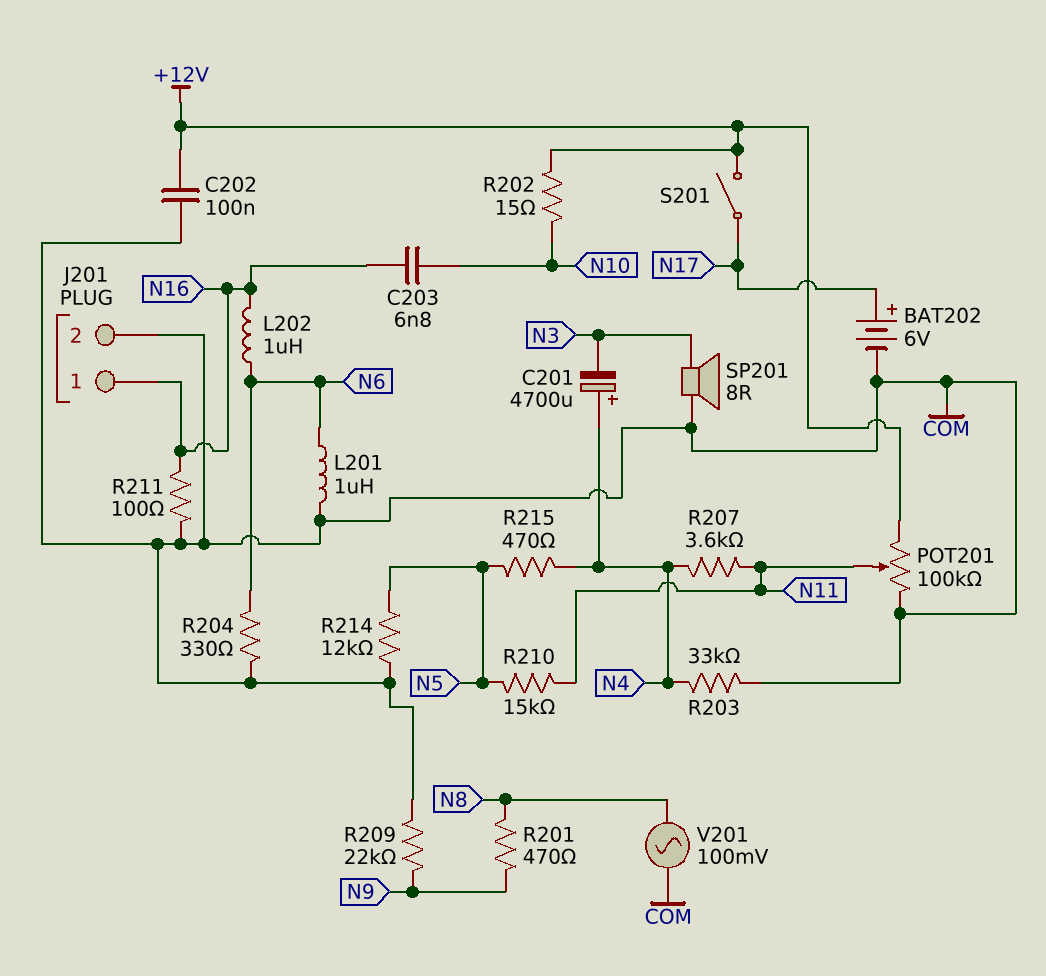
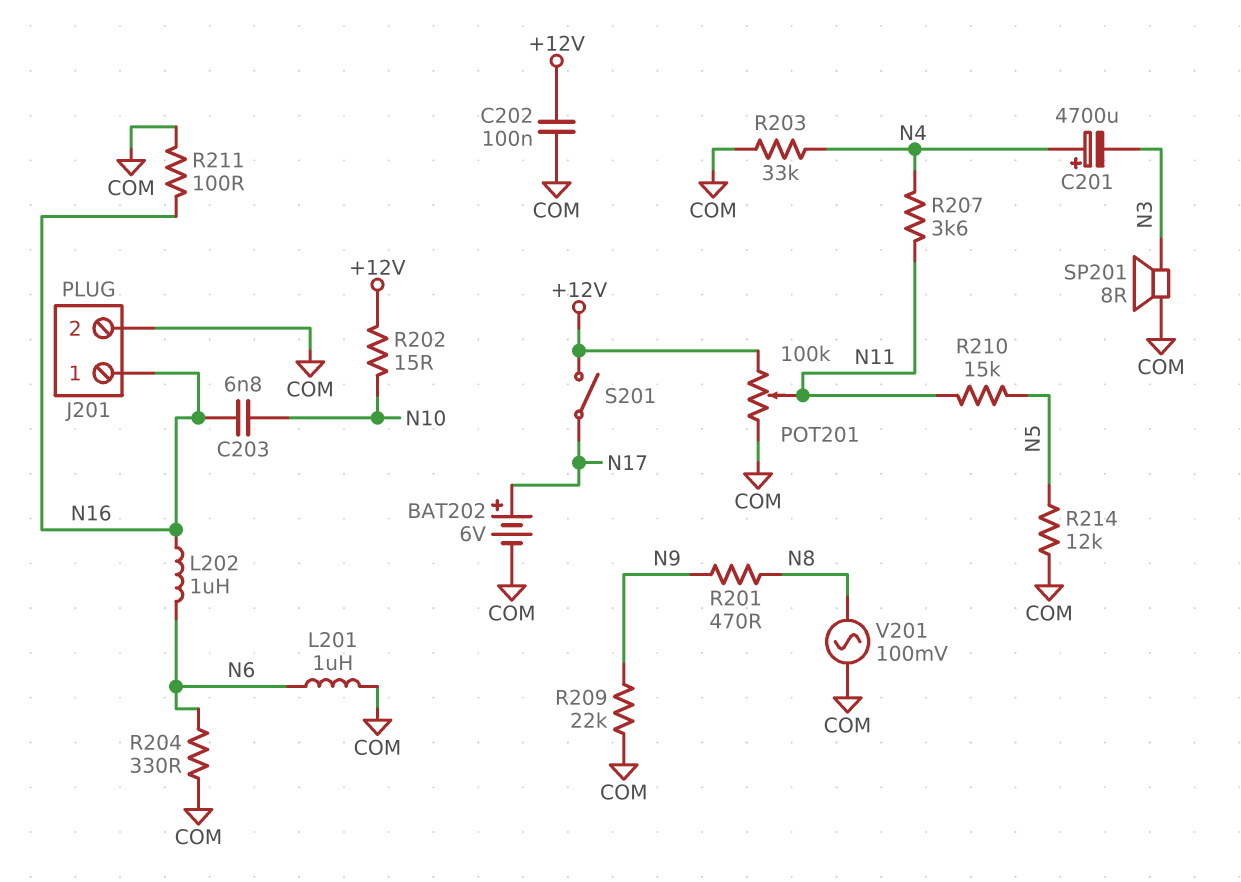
R215: 470 (N4, N5) -> none

